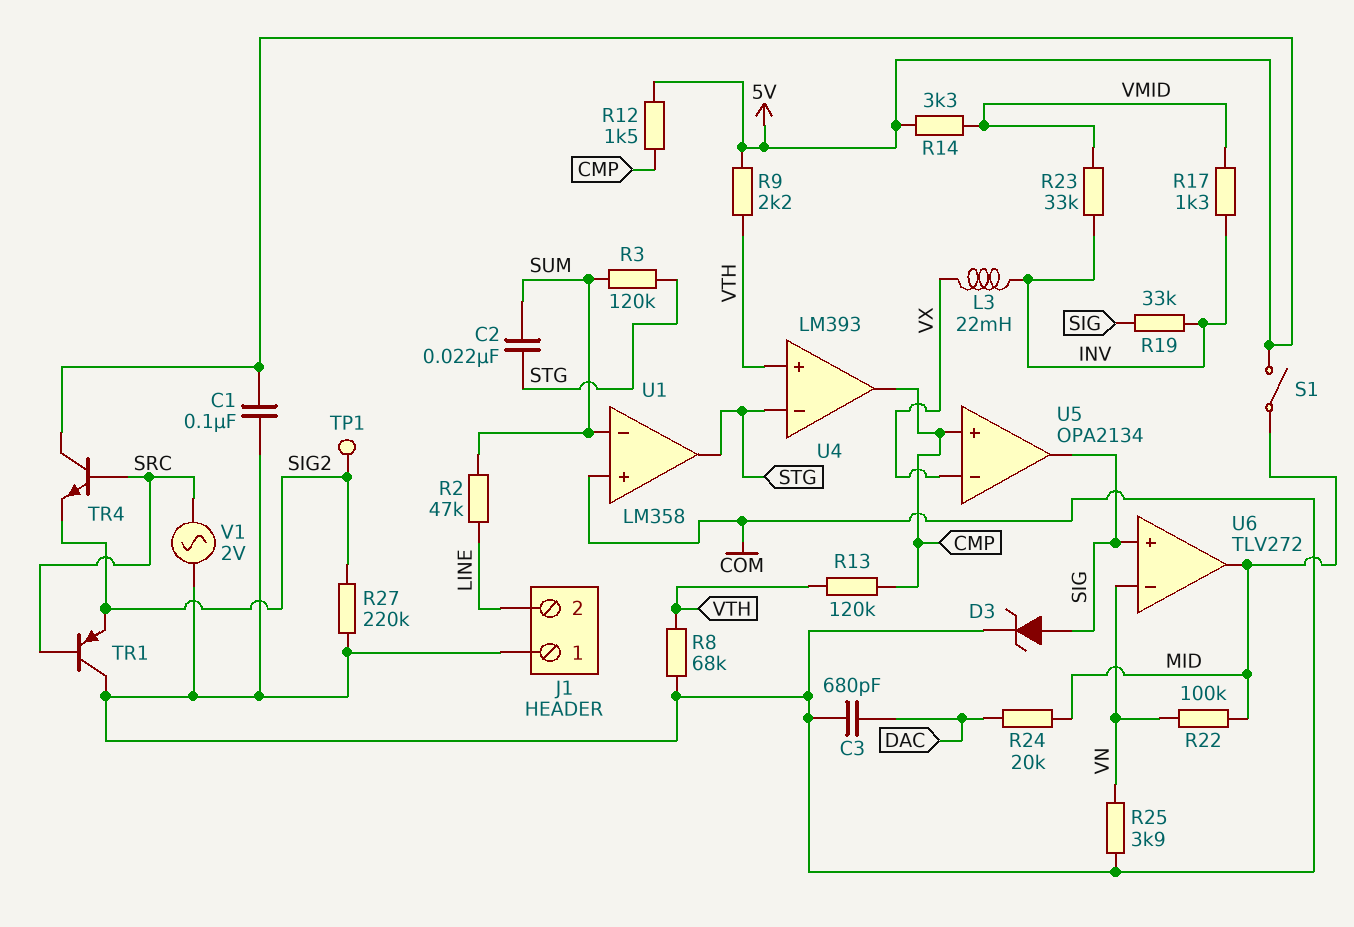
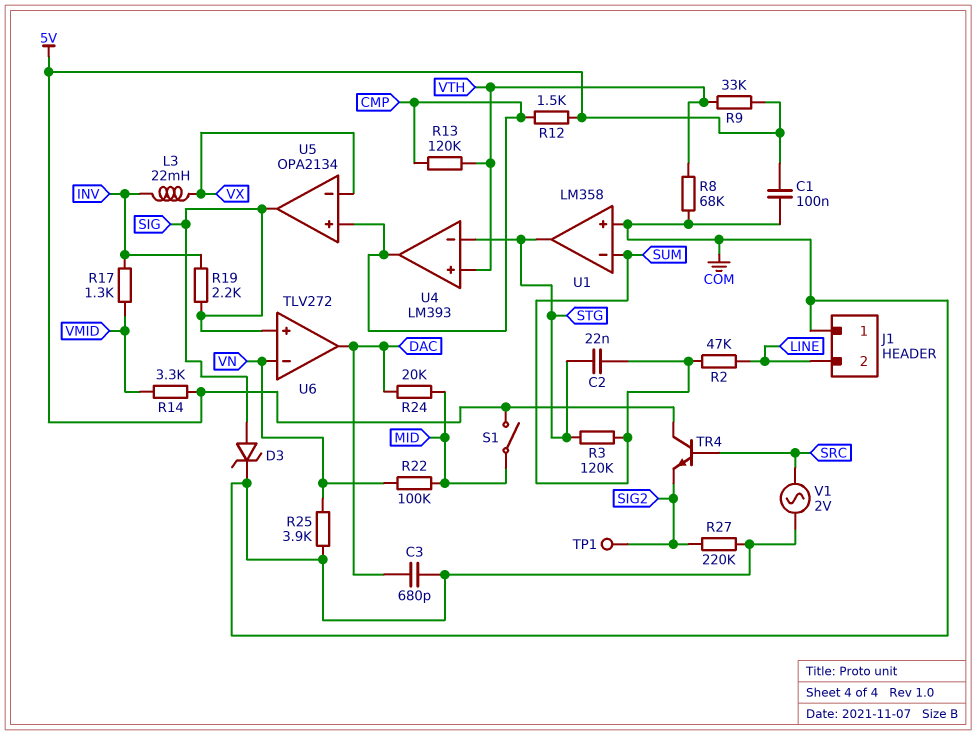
R9: 2.2k (5V, VTH) -> 33k (5V, VTH)
R19: 33k (INV, SIG) -> 2.2k (INV, SIG)
R23: 33k (INV, VMID) -> none
TR1: PNP (B SRC, C COM, E SIG2) -> none
U6 pin out: MID -> DAC

